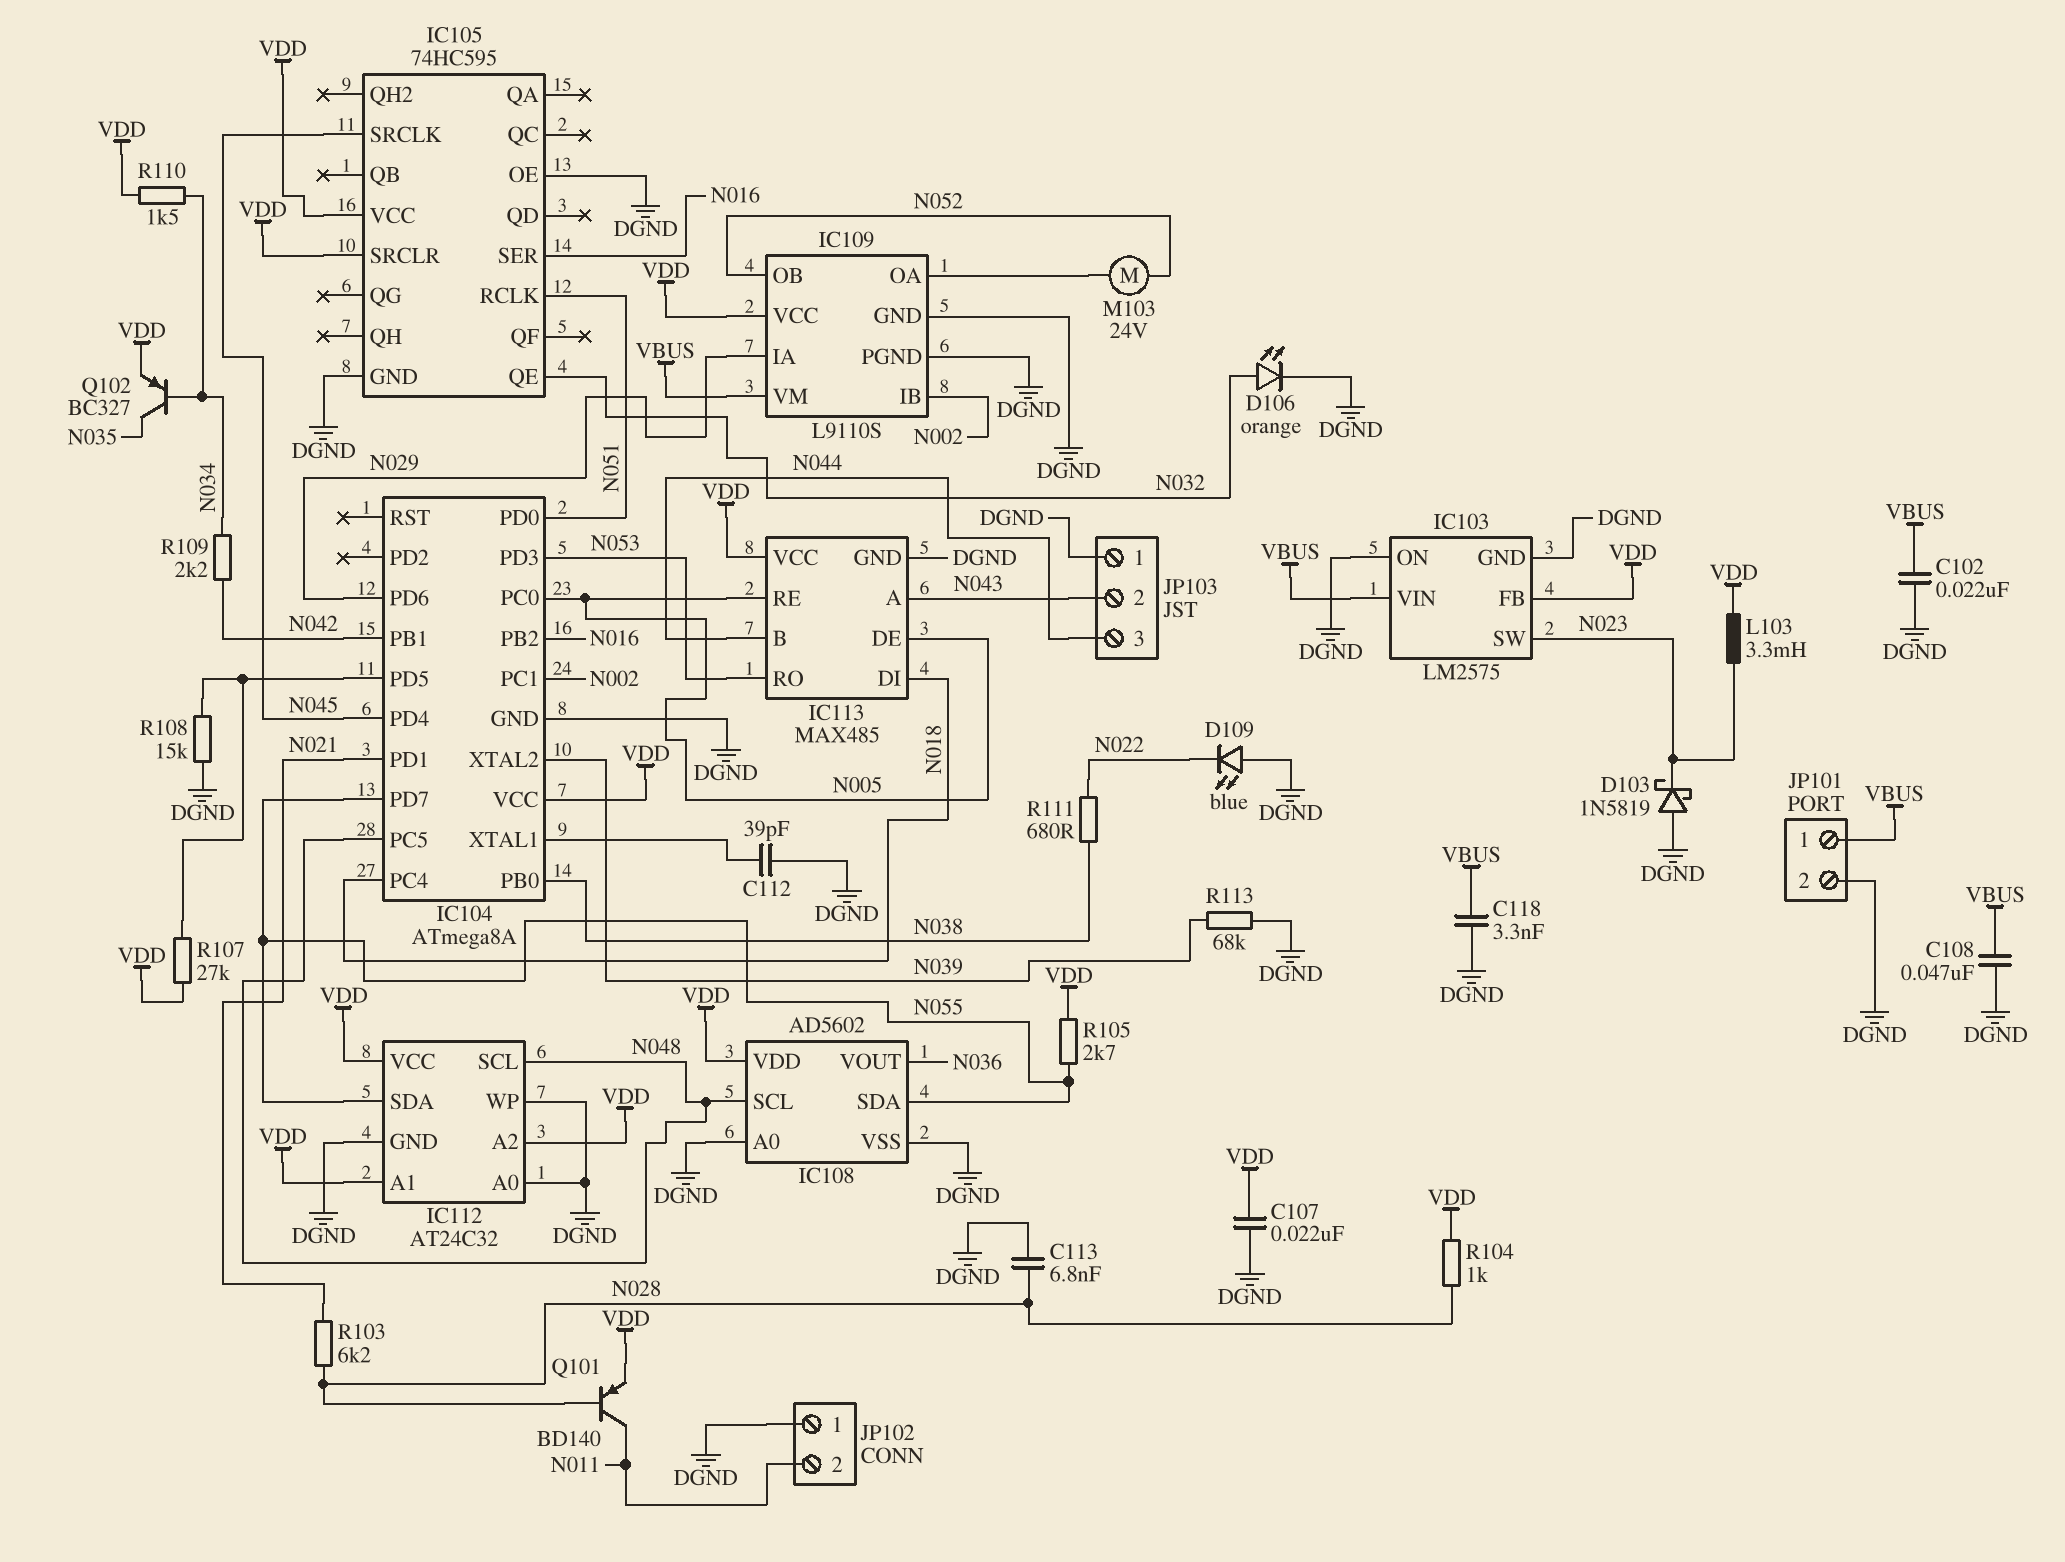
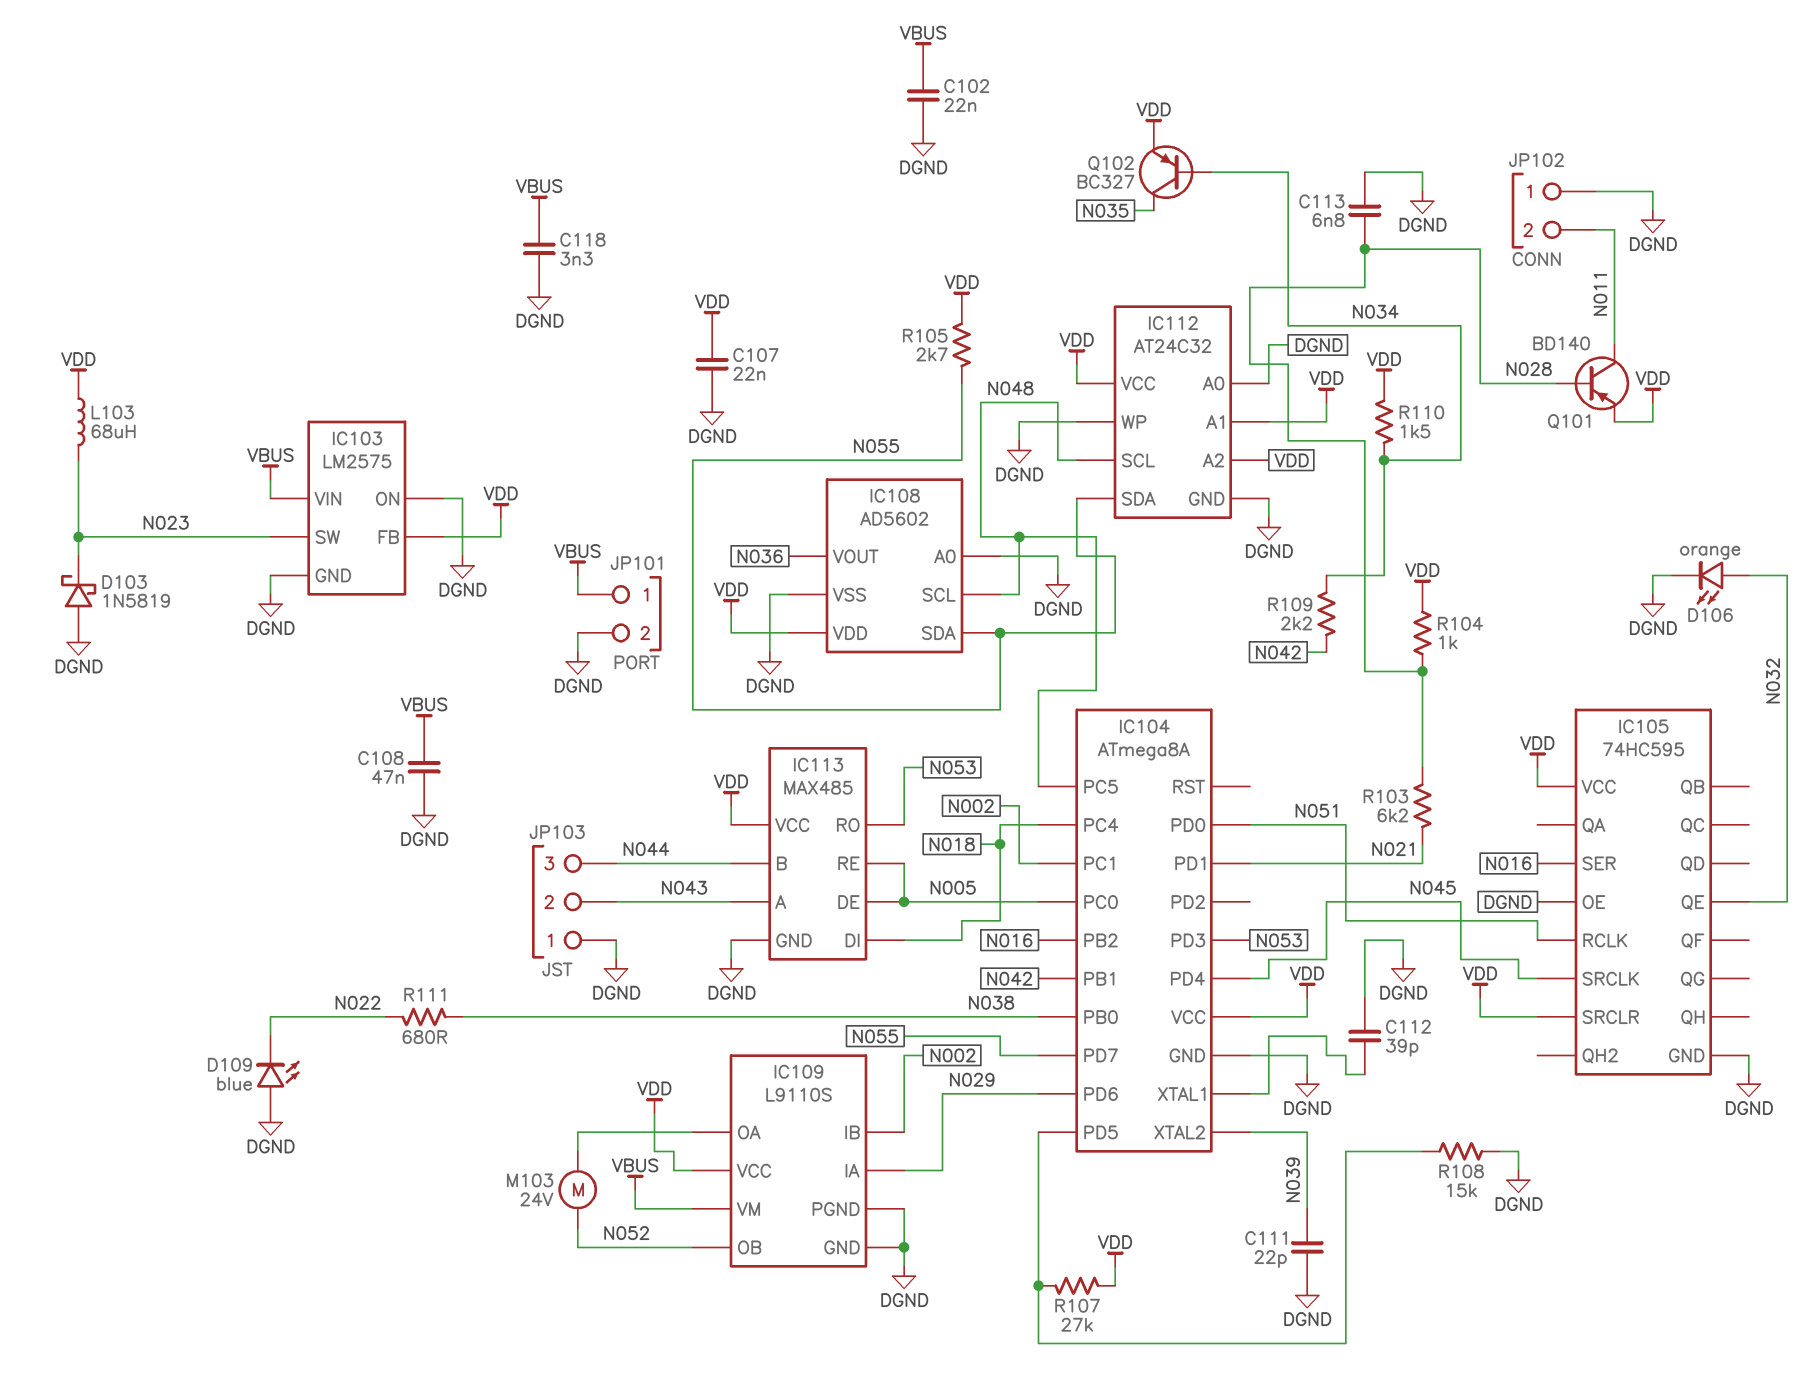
C111: none -> 22pF (DGND, N039)
L103: 3.3mH (N023, VDD) -> 68uH (N023, VDD)
R113: 68k (DGND, N039) -> none

